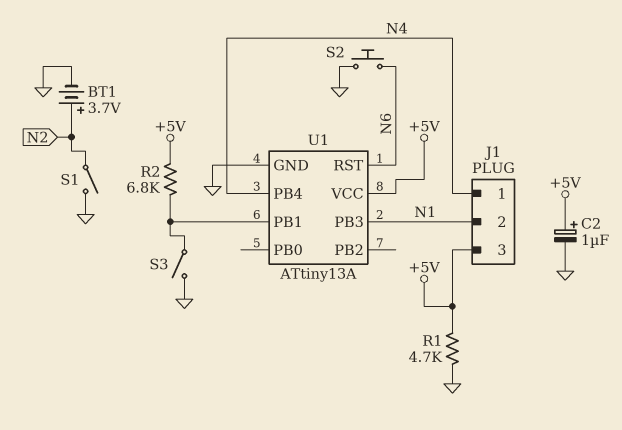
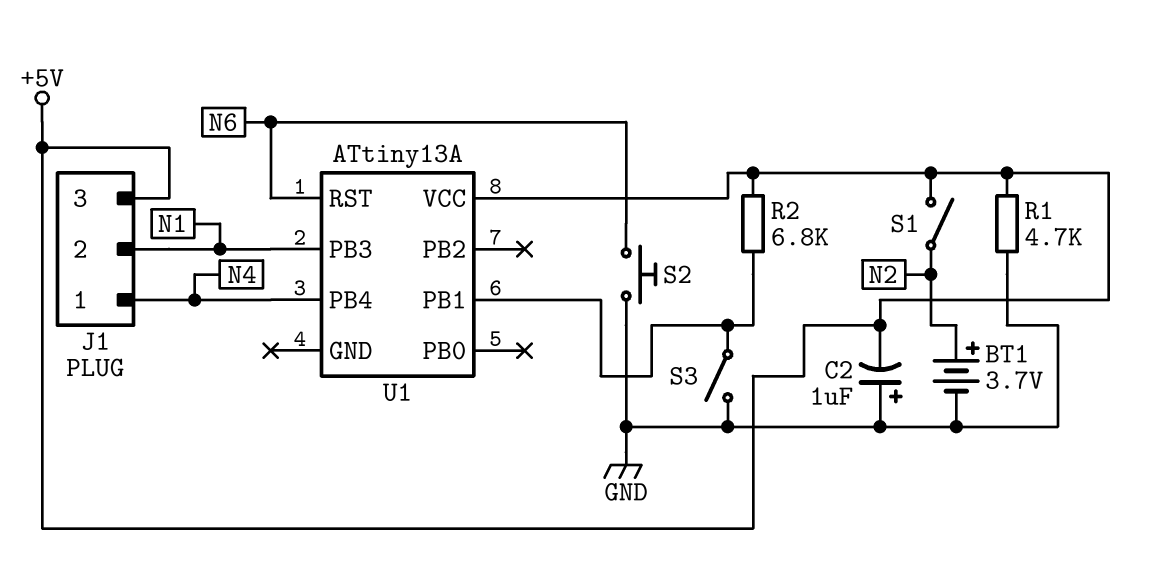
C2: 1uF (plus +5V, minus GND) -> 1uF (plus GND, minus +5V)
S1: switch (GND, N2) -> switch (+5V, N2)
U1 pin GND: GND -> none

